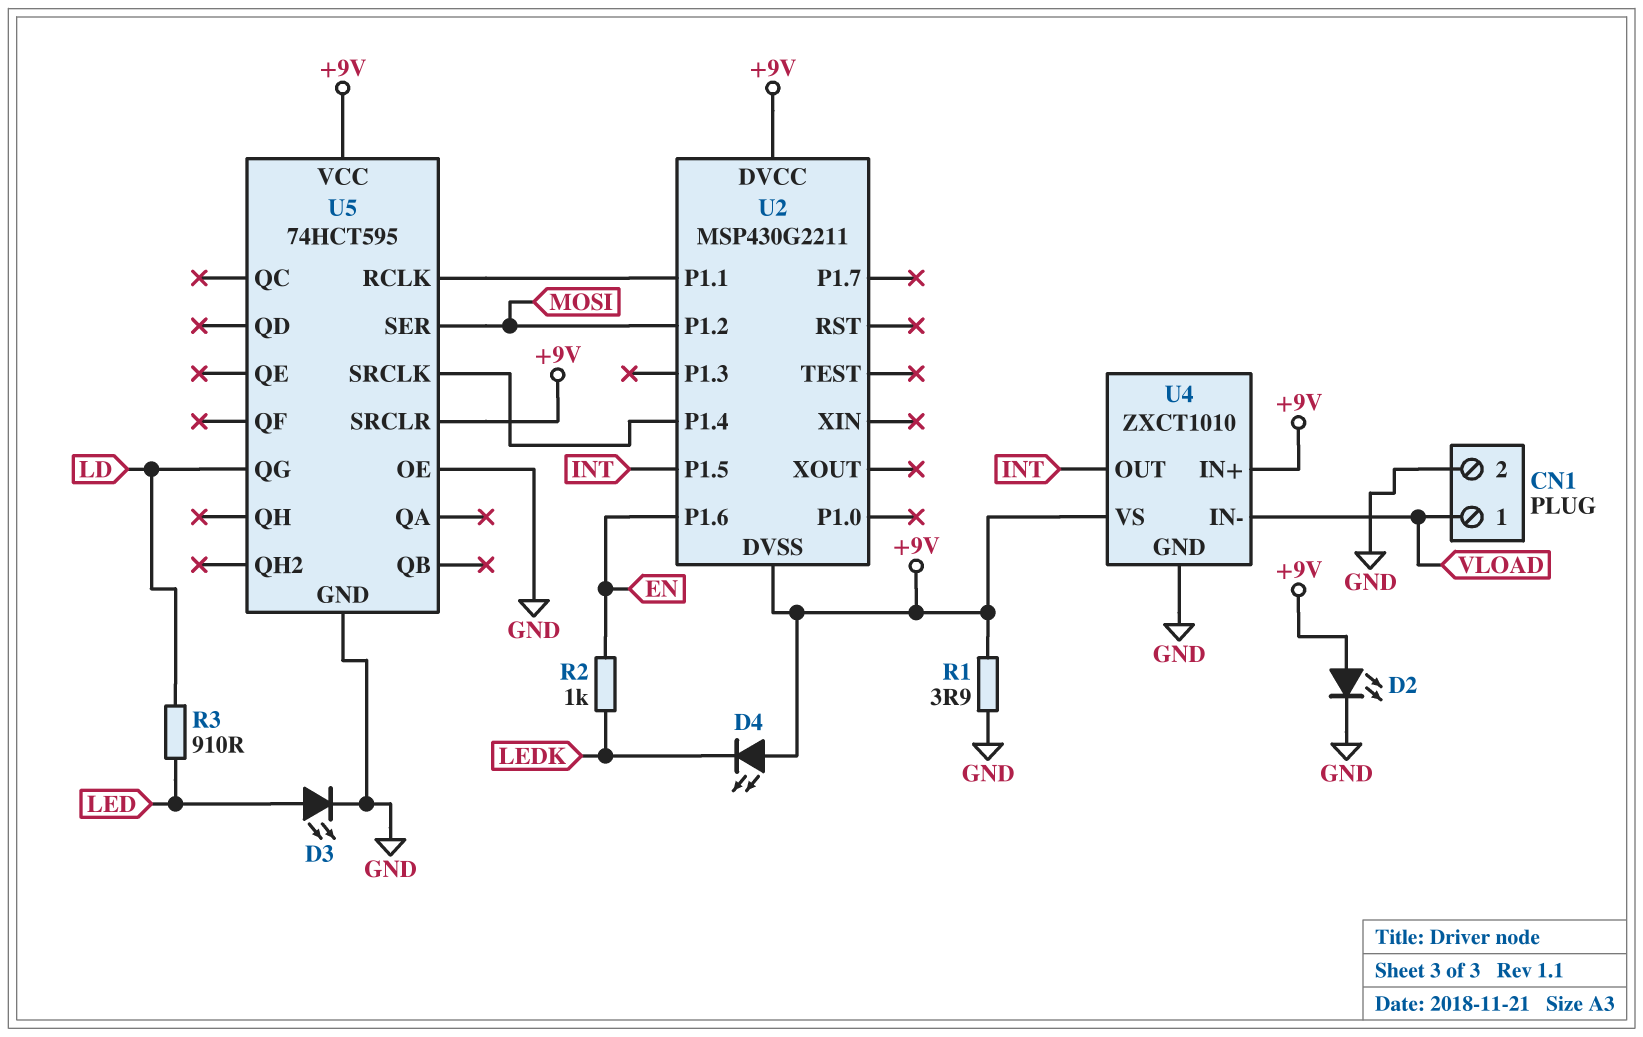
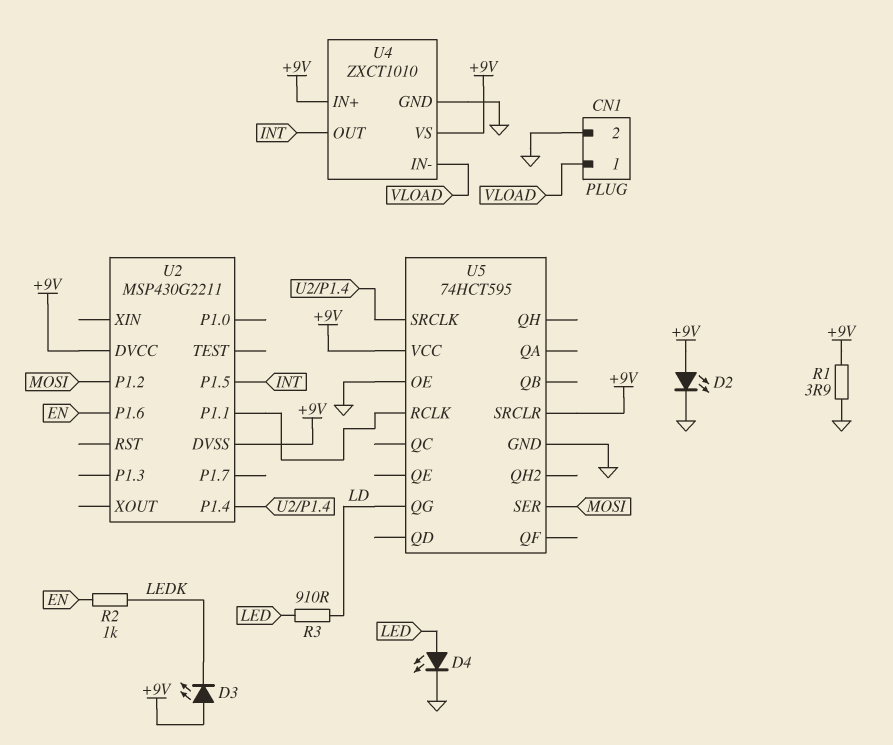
D3: LED (A LED, K GND) -> LED (A +9V, K LEDK)
D4: LED (A +9V, K LEDK) -> LED (A LED, K GND)

